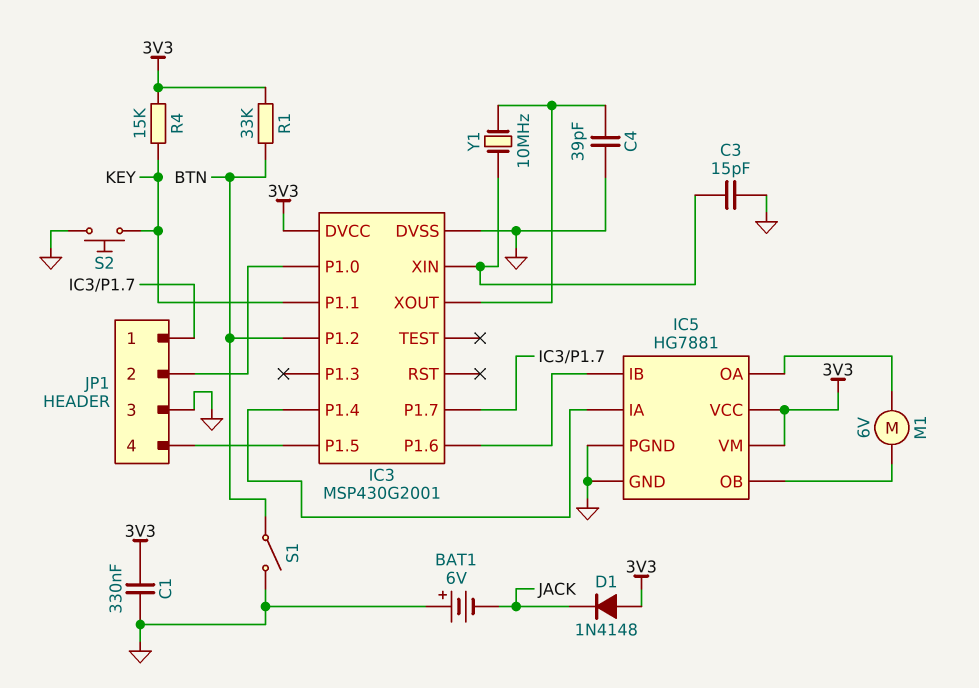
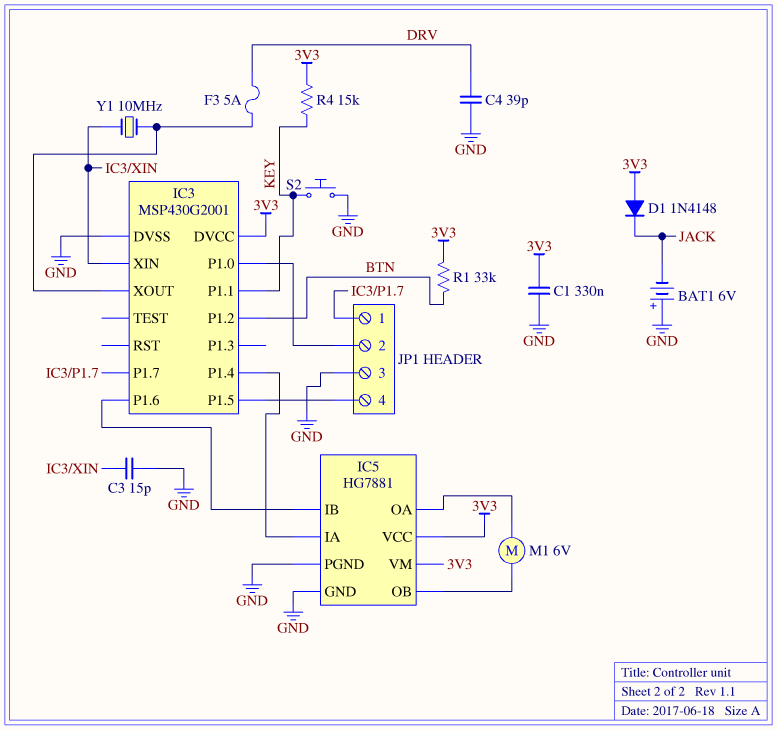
C4: 39pF (GND, IC3/XOUT) -> 39pF (DRV, GND)
F3: none -> 5A (DRV, IC3/XOUT)
S1: switch (BTN, GND) -> none

